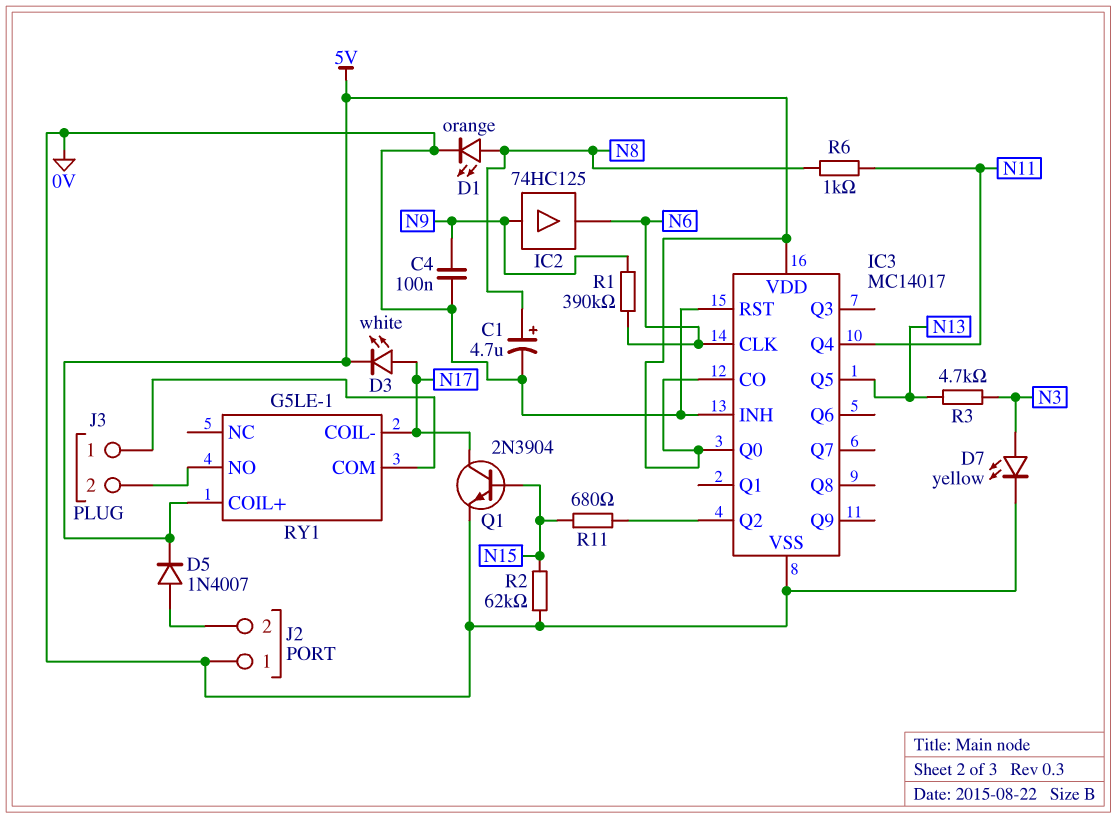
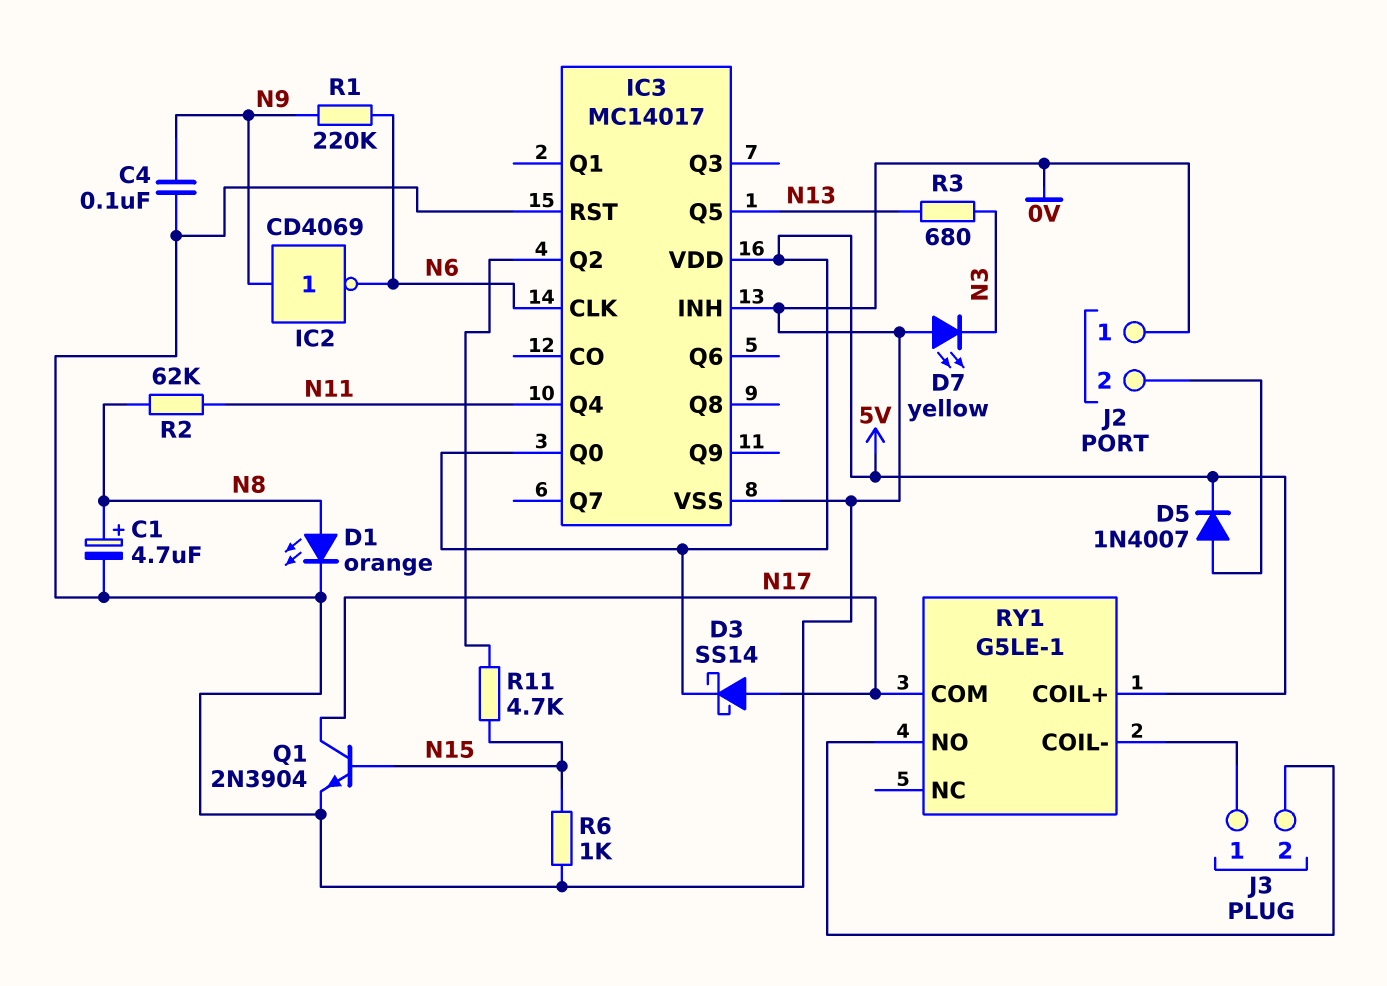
D3: LED white (A N17, K 5V) -> schottky SS14 (A N17, K 5V)
D7: LED yellow (A N3, K 0V) -> LED yellow (A 0V, K N3)
IC2: buffer 74HC125 (in N9, out N6) -> NOT CD4069 (in N9, out N6)
IC3 pin CO: 5V -> none
R1: 390k (N6, N9) -> 220k (N6, N9)
R2: 62k (0V, N15) -> 62k (N8, N11)
R3: 4.7k (N3, N13) -> 680 (N3, N13)
R6: 1k (N8, N11) -> 1k (0V, N15)
R11: 680 (IC3/Q2, N15) -> 4.7k (IC3/Q2, N15)
RY1 pin COIL-: N17 -> J3/1
RY1 pin COM: J3/1 -> N17

